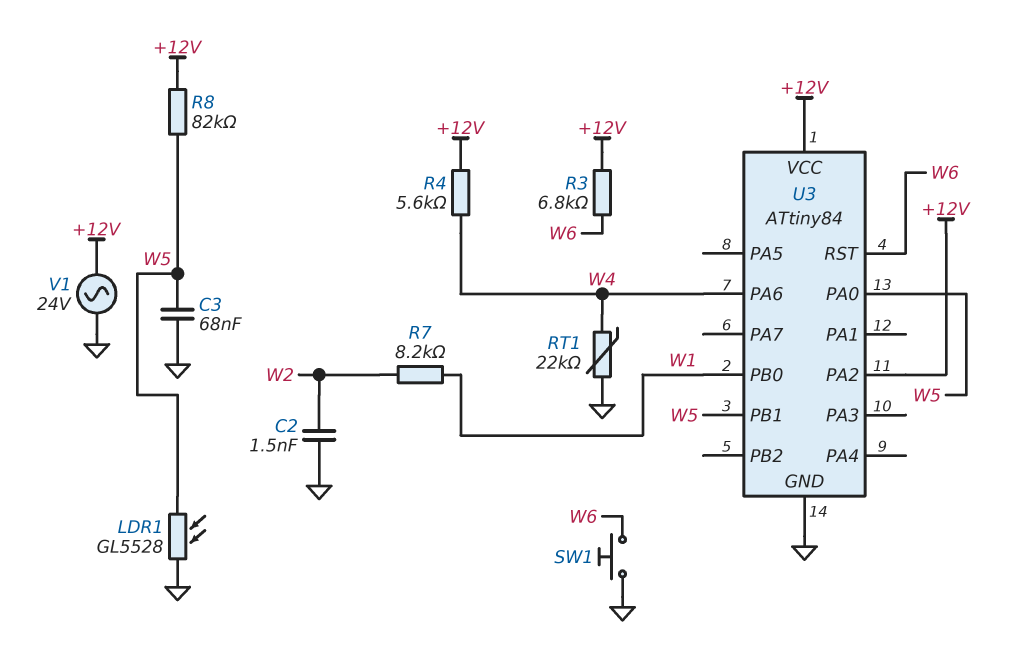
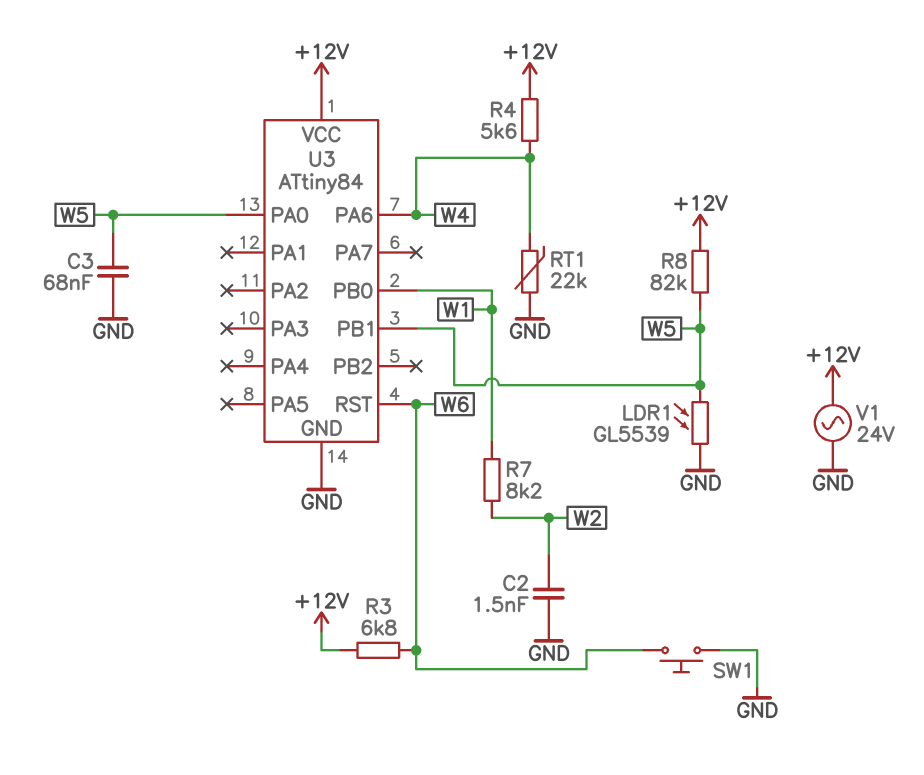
LDR1: GL5528 (GND, W5) -> GL5539 (GND, W5)
U3 pin PA2: +12V -> none

